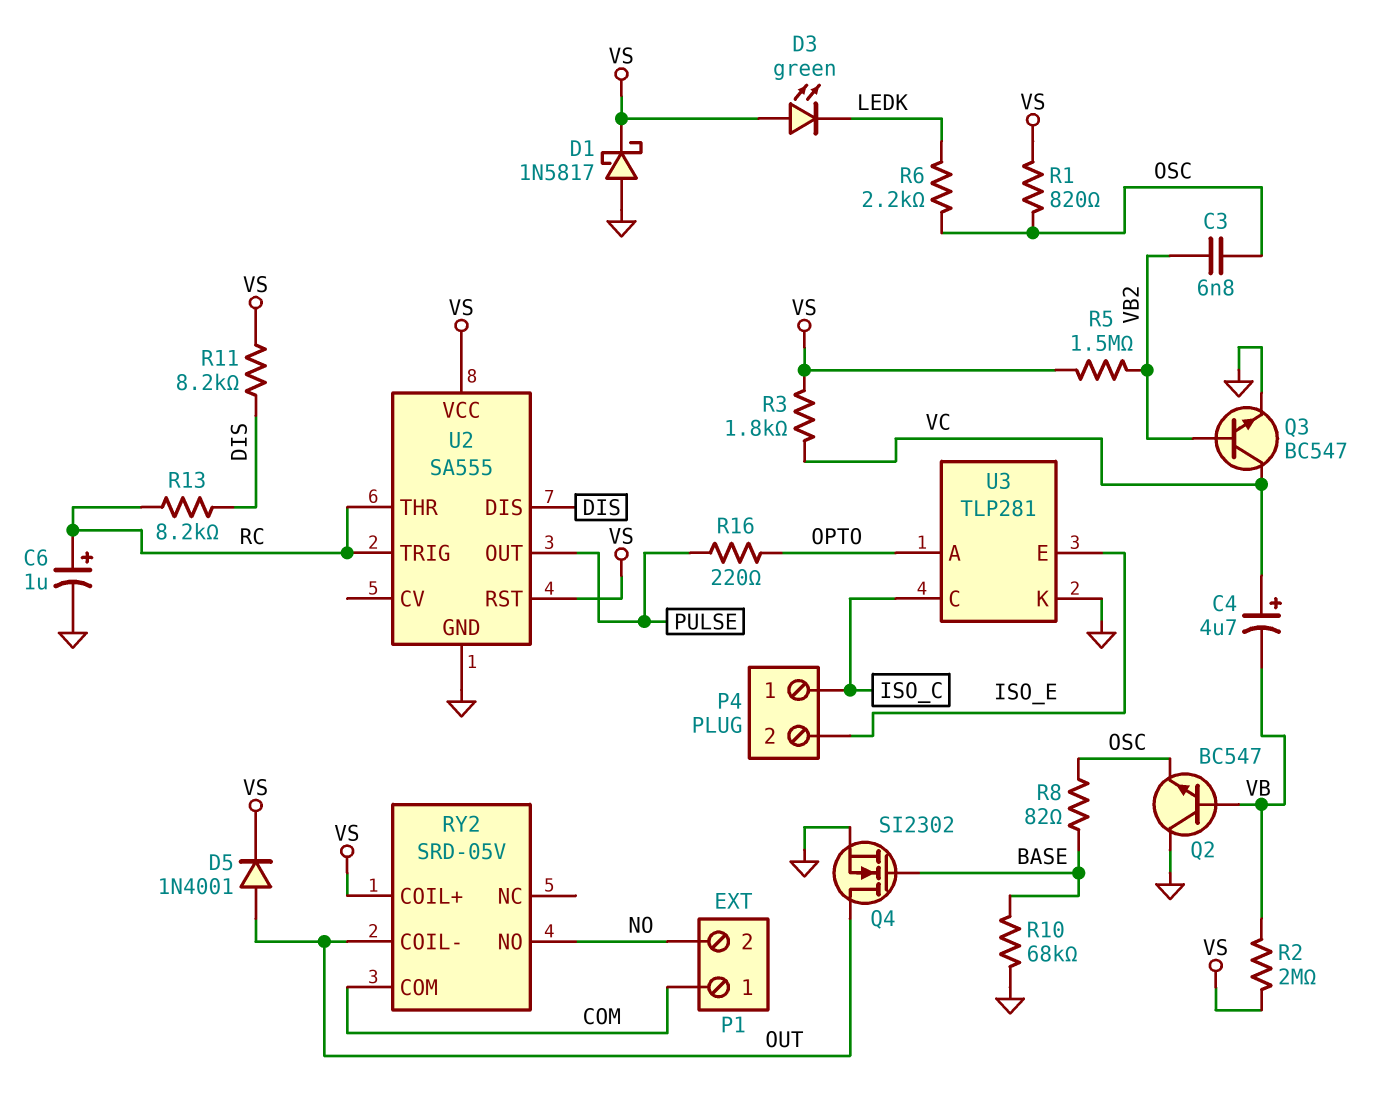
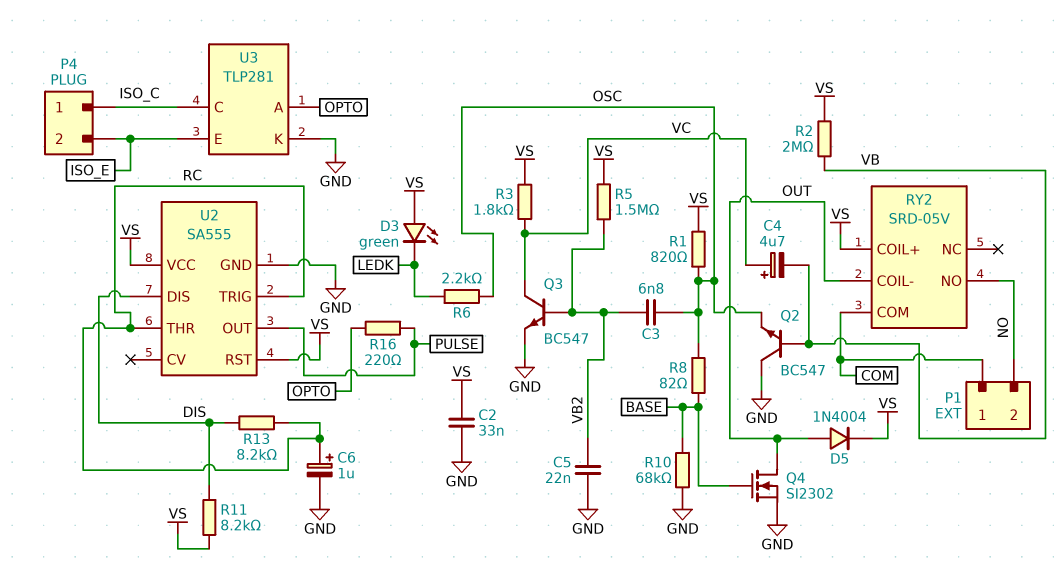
C2: none -> 33nF (GND, VS)
C5: none -> 22nF (GND, VB2)
D1: schottky 1N5817 (A GND, K VS) -> none
D5: diode 1N4001 (A OUT, K VS) -> diode 1N4004 (A OUT, K VS)

